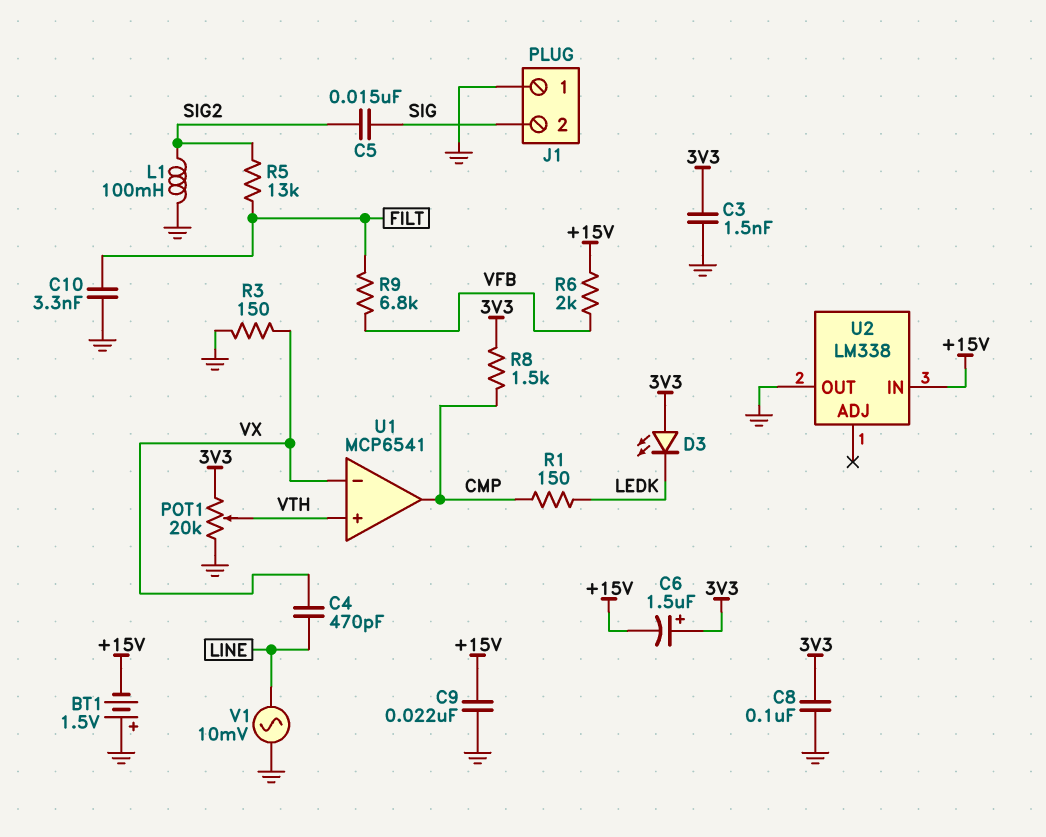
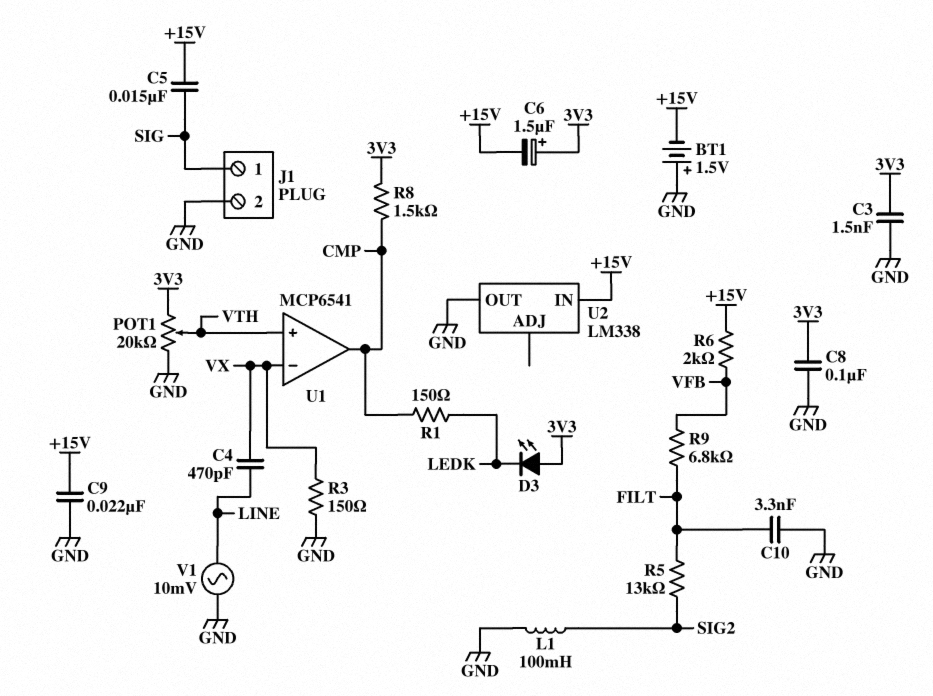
C5: 15nF (SIG, SIG2) -> 15nF (+15V, SIG)
J1 pin 1: GND -> SIG
J1 pin 2: SIG -> GND

